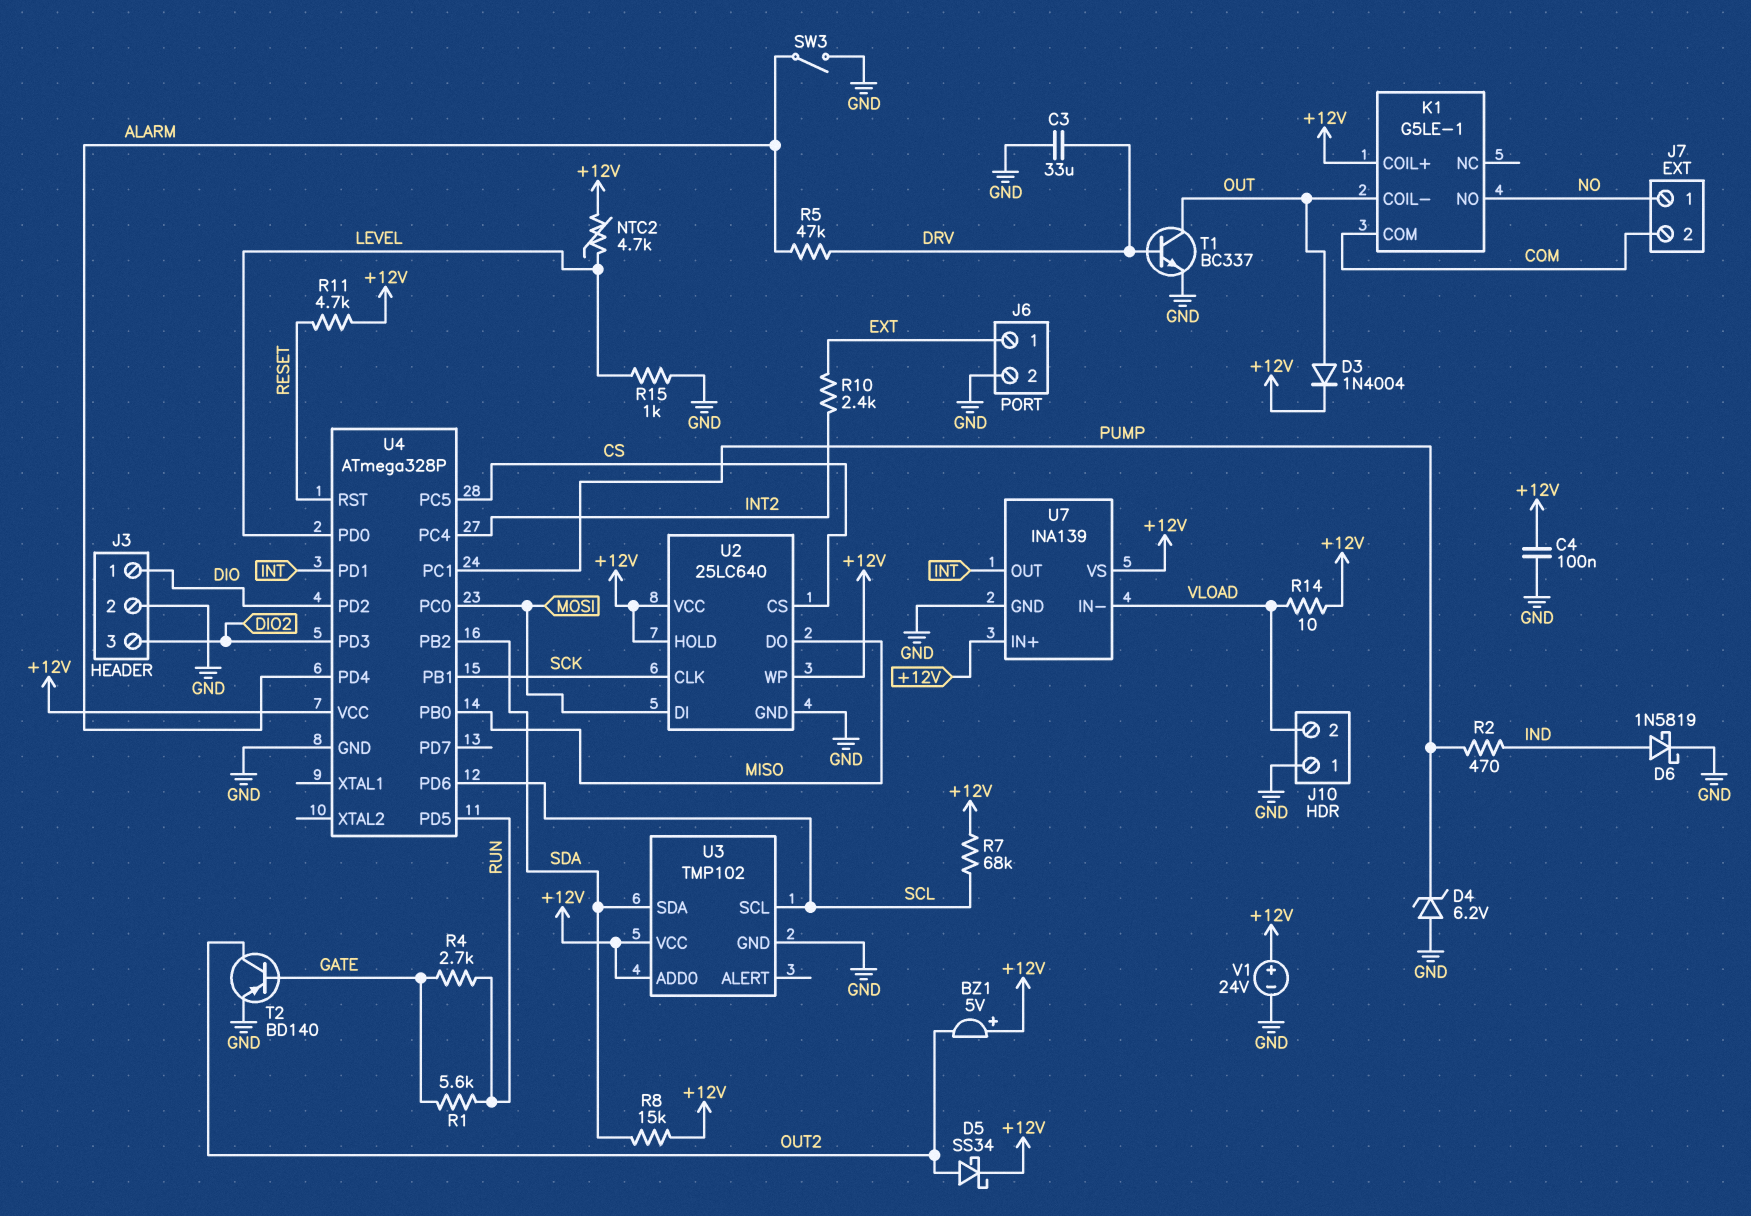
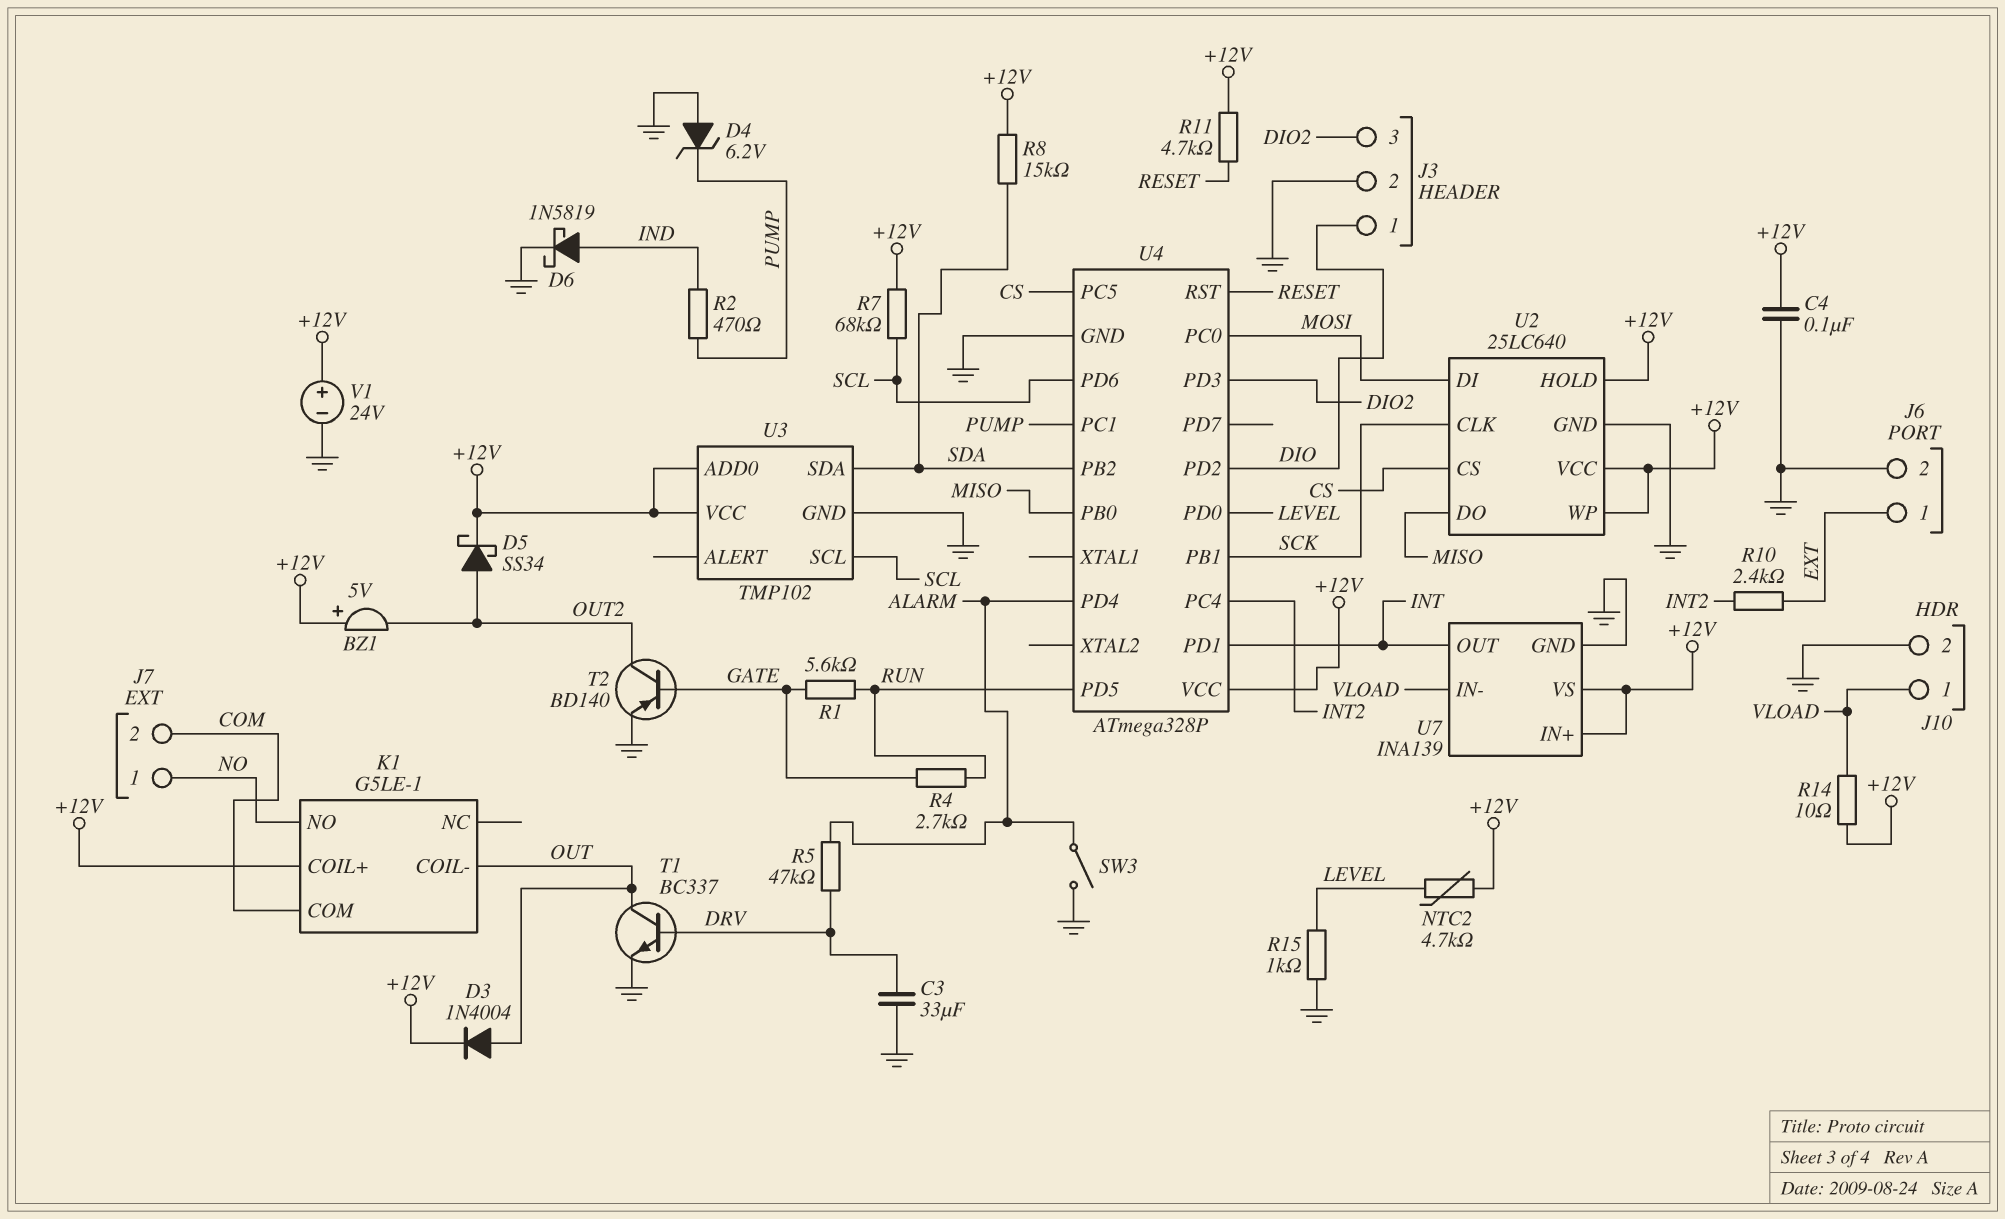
J10 pin 1: GND -> VLOAD
J10 pin 2: VLOAD -> GND

